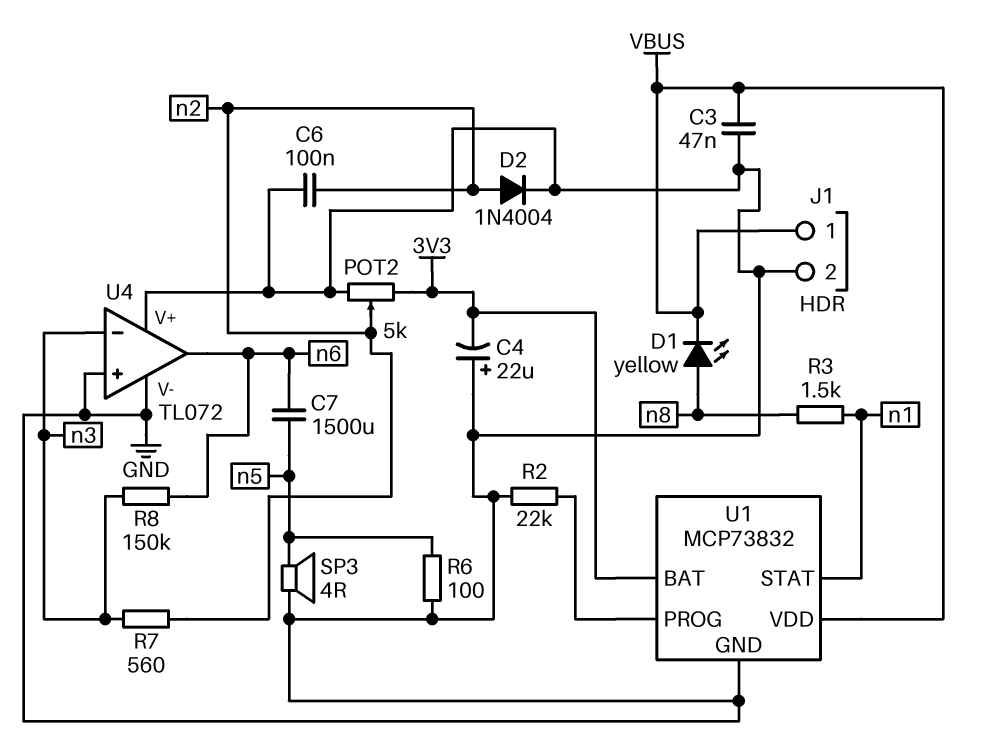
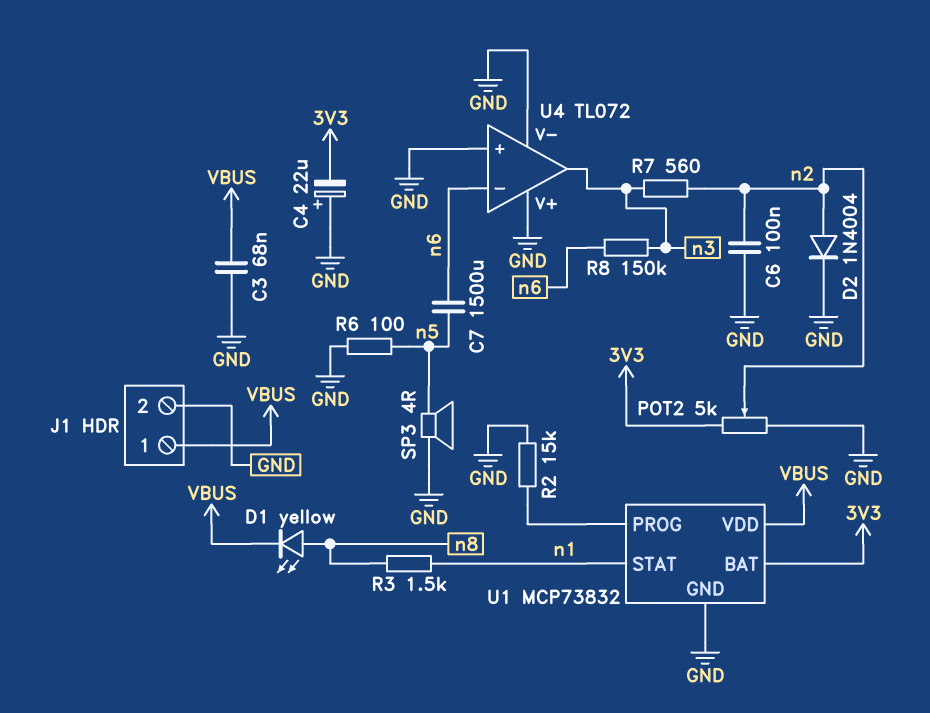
C3: 47nF (GND, VBUS) -> 68nF (GND, VBUS)
R2: 22k (GND, U1/PROG) -> 15k (GND, U1/PROG)
U4 pin in-: n3 -> n6
U4 pin out: n6 -> n3

